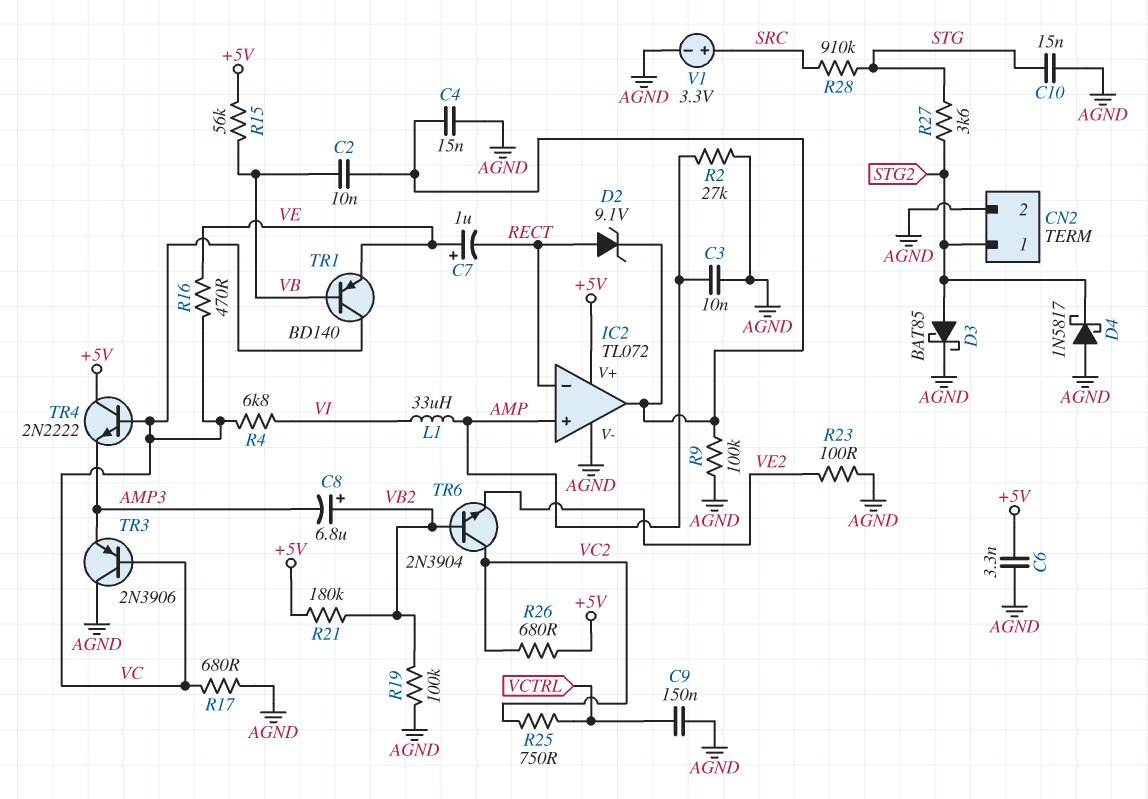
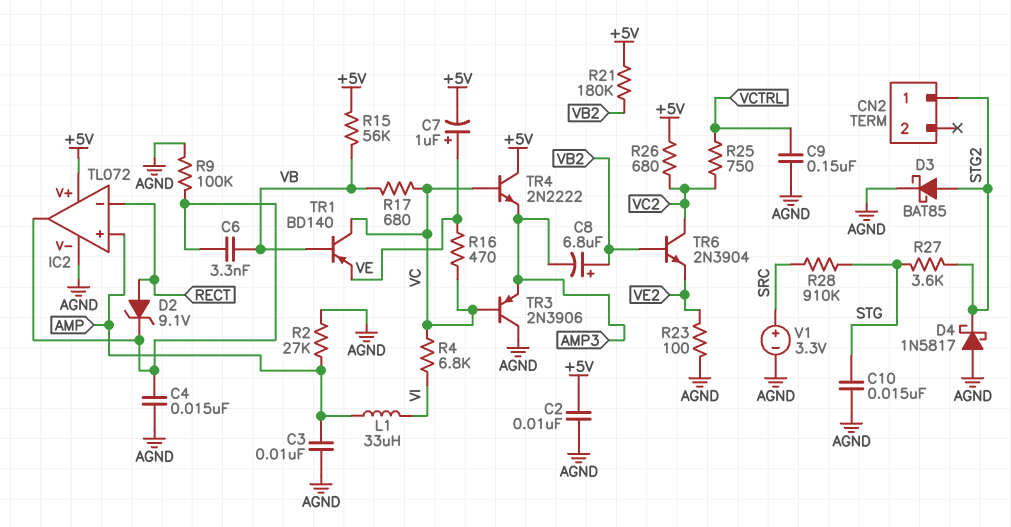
C2: 10nF (IC2/out, VB) -> 10nF (+5V, AGND)
C6: 3.3nF (+5V, AGND) -> 3.3nF (IC2/out, VB)
C7: 1uF (plus VE, minus RECT) -> 1uF (plus VE, minus +5V)
CN2 pin 2: AGND -> none
R17: 680 (AGND, VC) -> 680 (VB, VC)
R19: 100k (AGND, VB2) -> none

